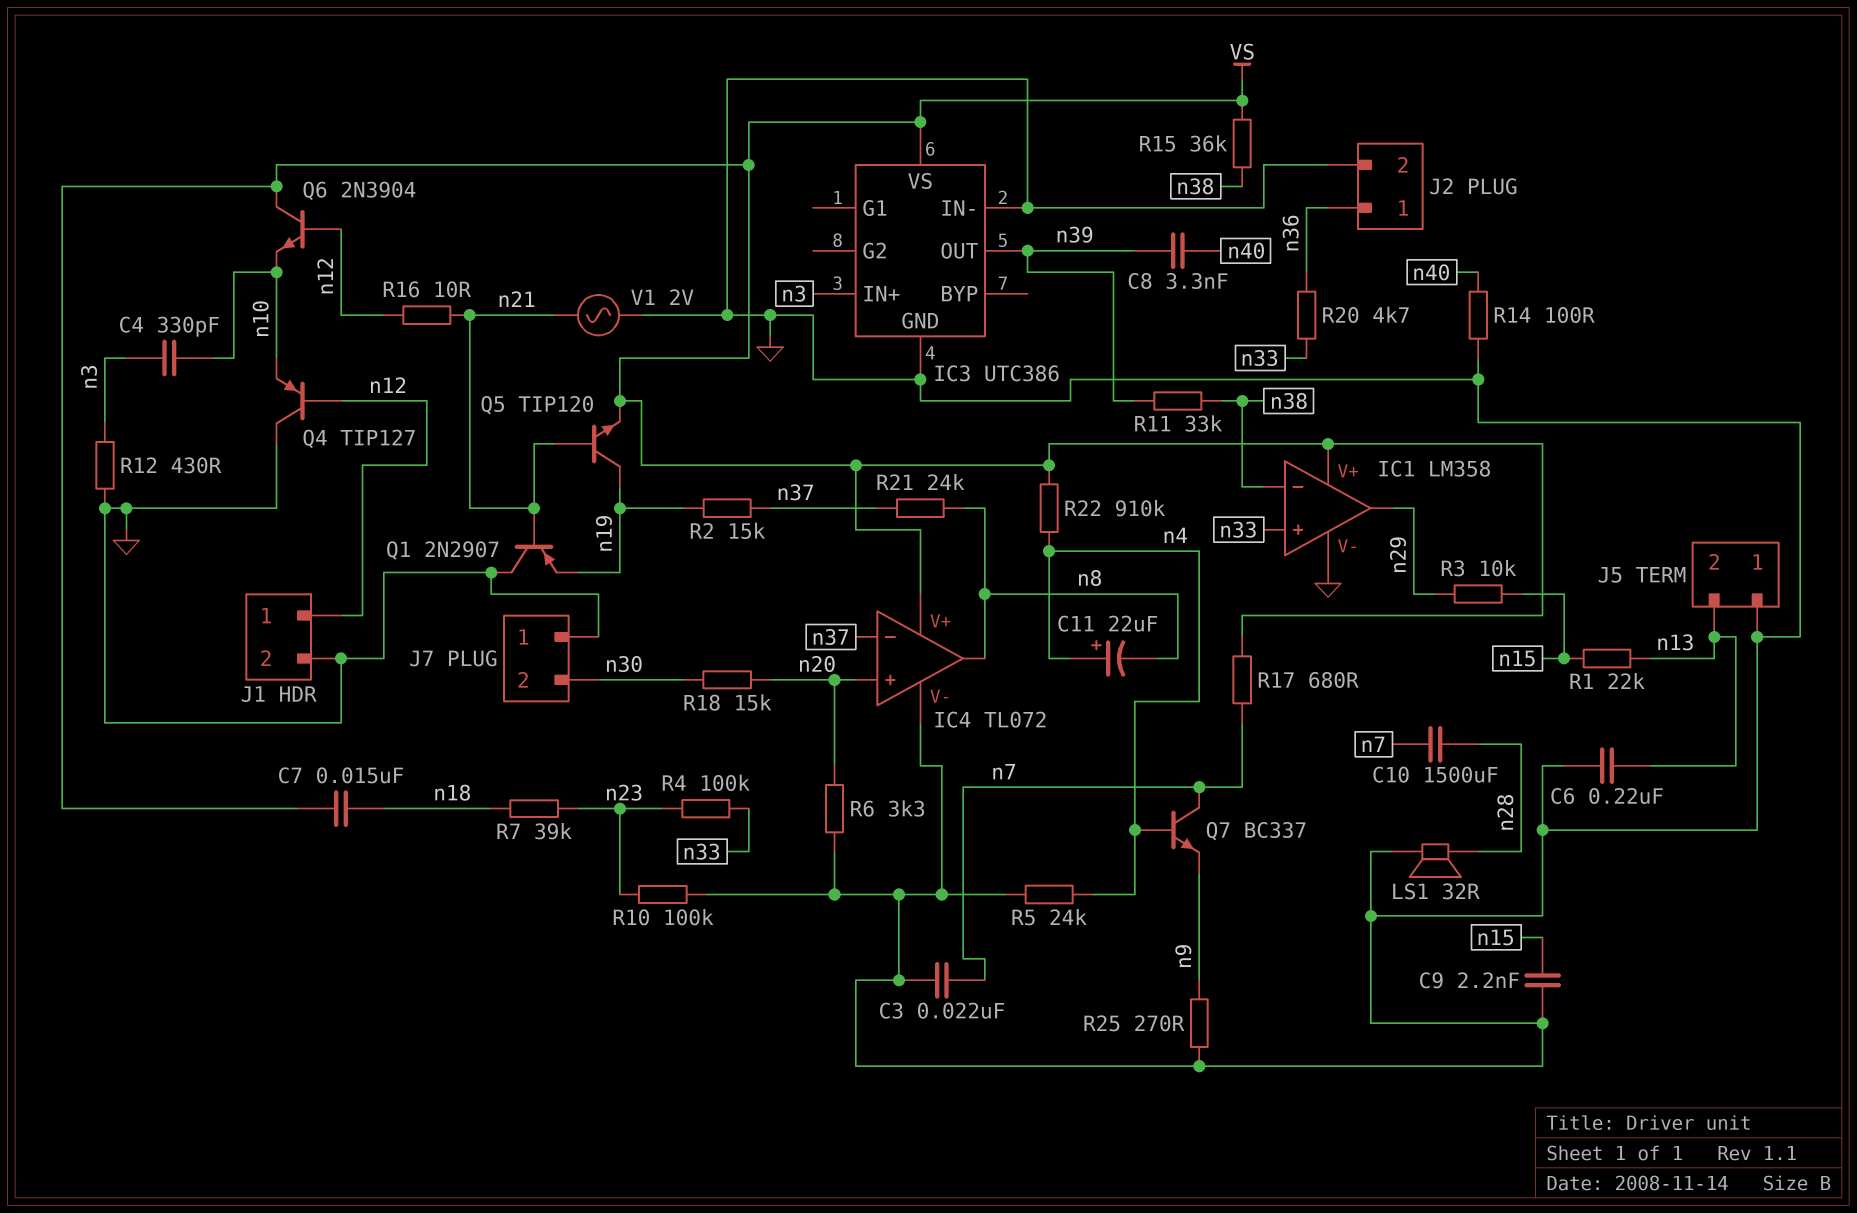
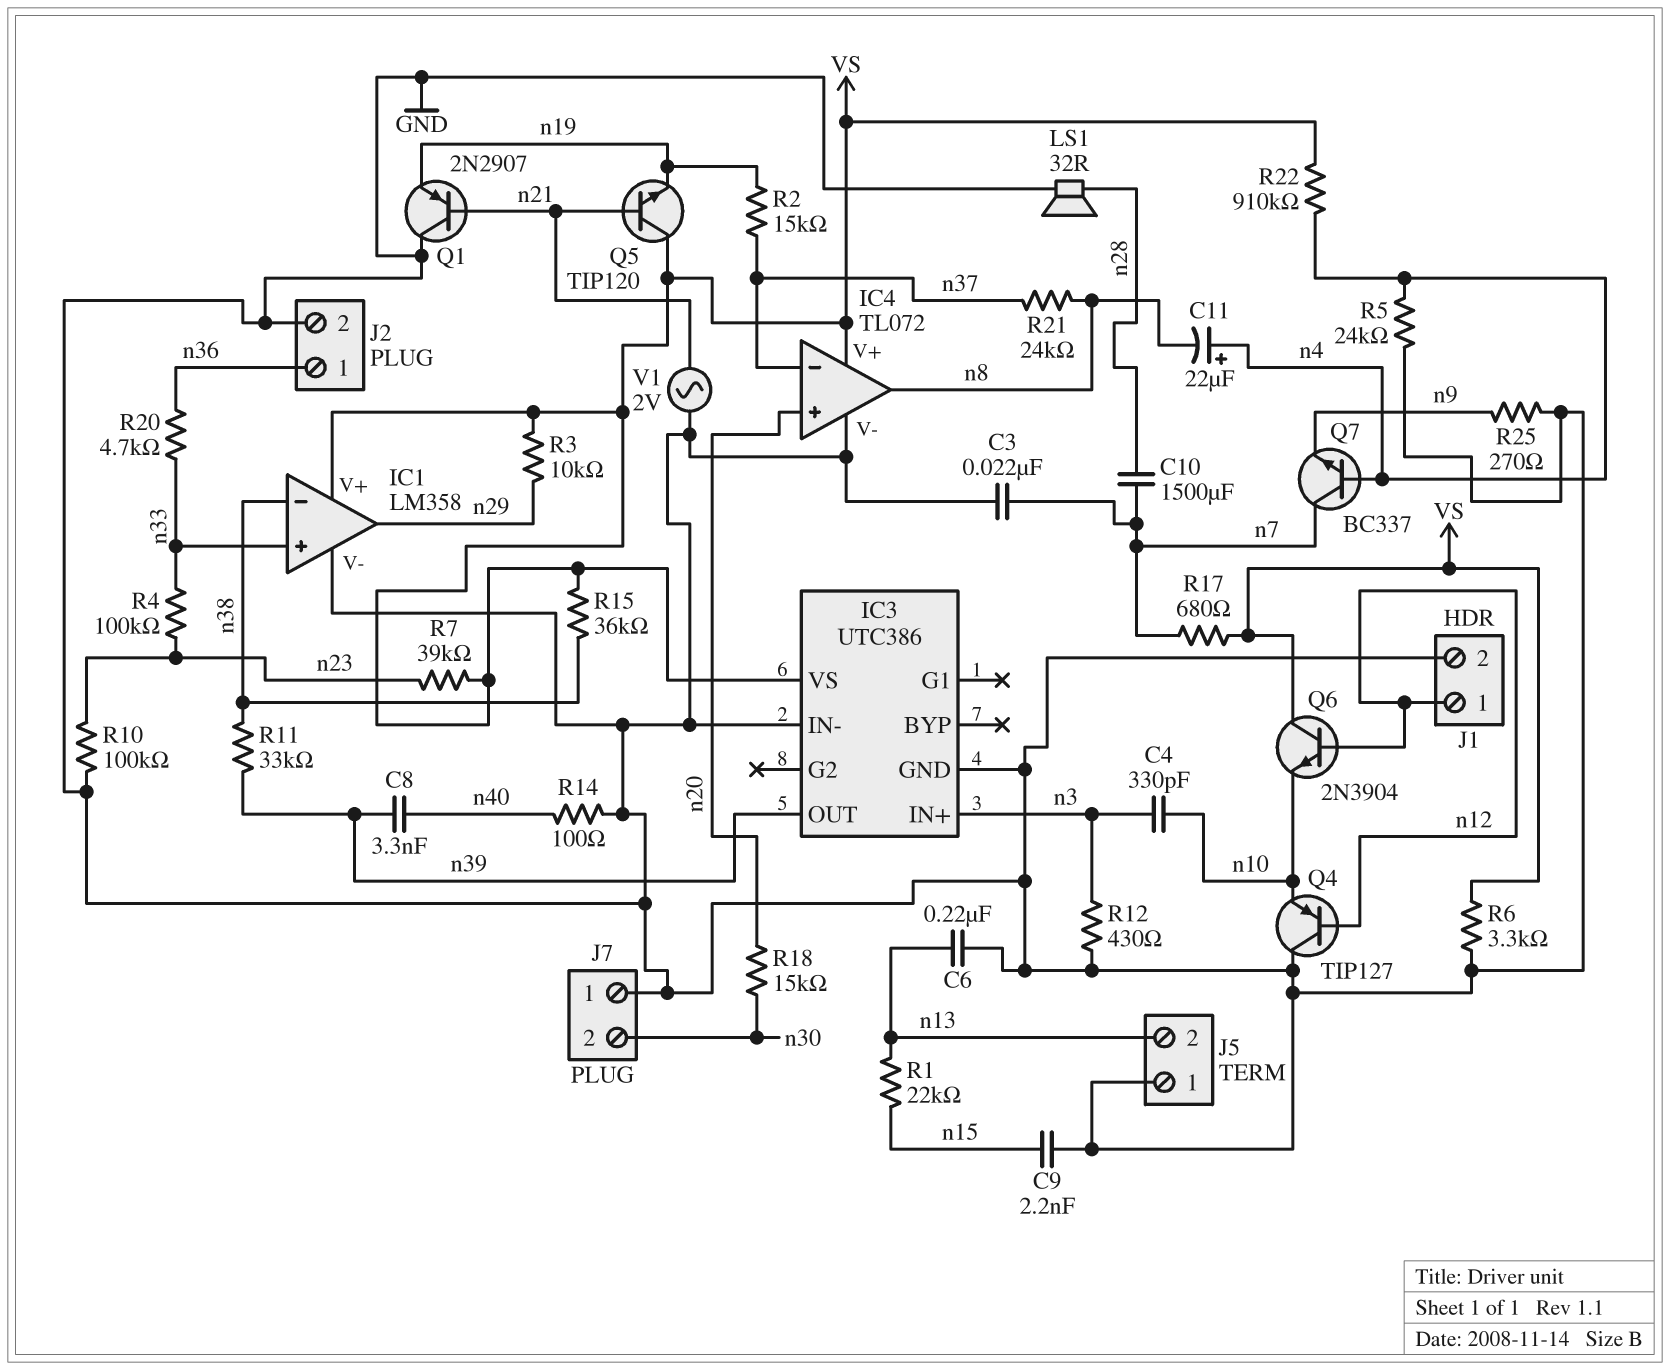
C7: 15nF (VS, n18) -> none
Q5: NPN TIP120 (B n21, C n19, E VS) -> NPN TIP120 (B n21, C VS, E n19)
R3: 10k (n15, n29) -> 10k (VS, n29)
R6: 3.3k (GND, n20) -> 3.3k (GND, VS)
R7: 39k (n18, n23) -> 39k (VS, n23)
R16: 10 (n12, n21) -> none

